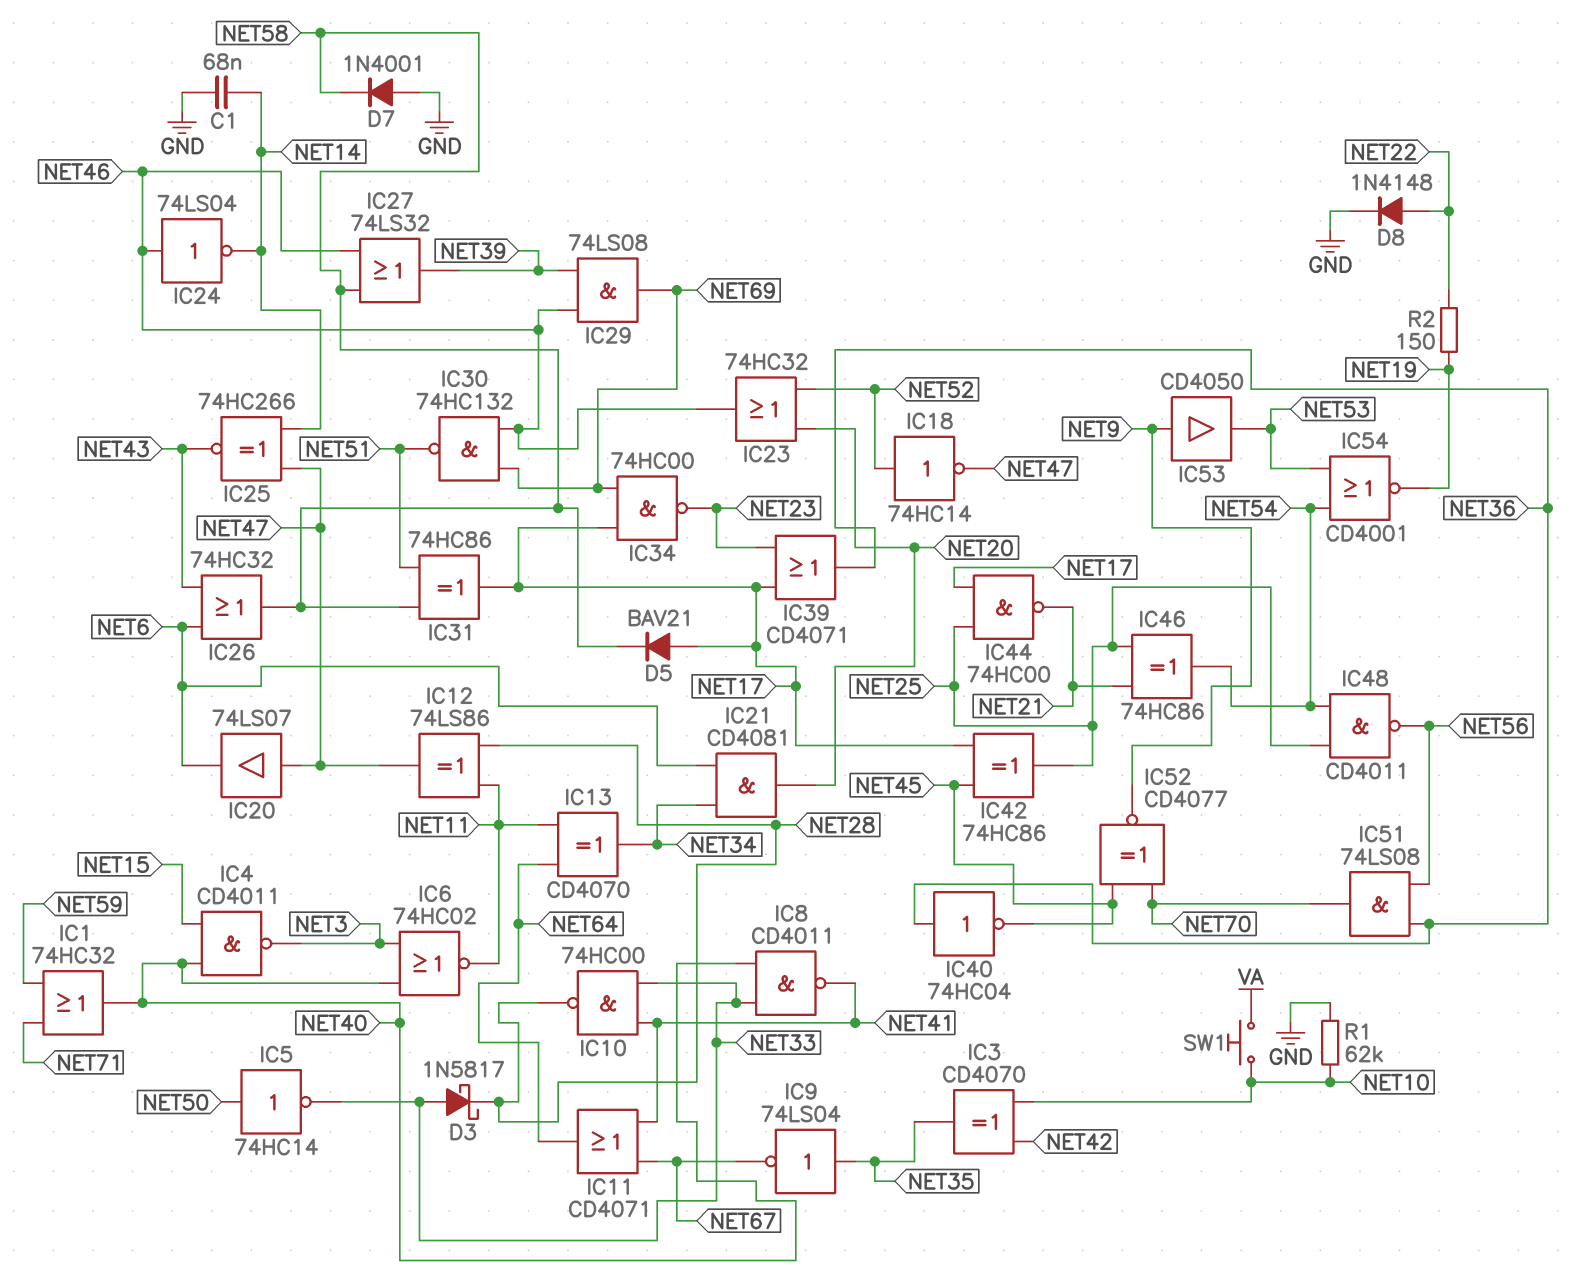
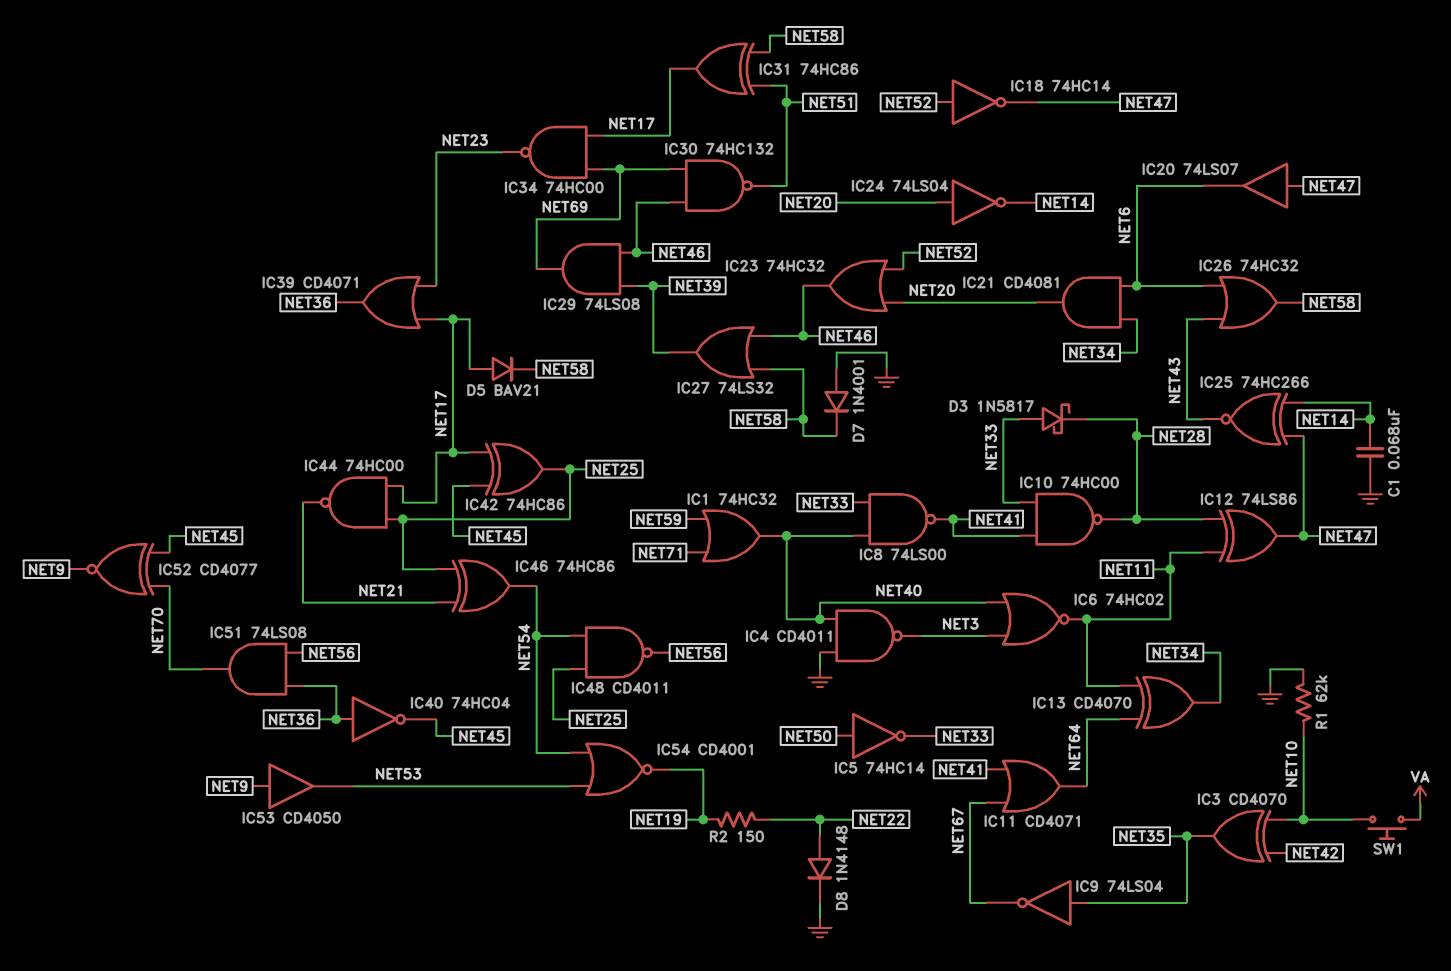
IC4: NAND CD4011 (in NET15, in NET40, out NET3) -> NAND CD4011 (in GND, in NET40, out NET3)
IC8: NAND CD4011 (in NET33, in NET40, out NET41) -> NAND 74LS00 (in NET33, in NET40, out NET41)
IC24: NOT 74LS04 (in NET46, out NET14) -> NOT 74LS04 (in NET20, out NET14)

